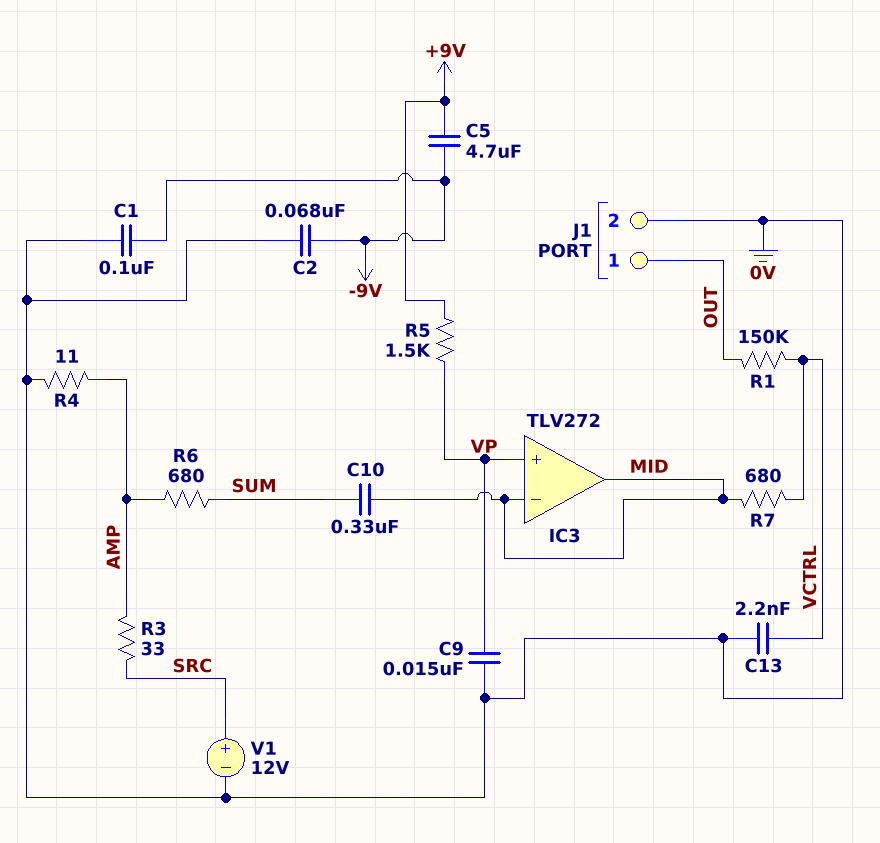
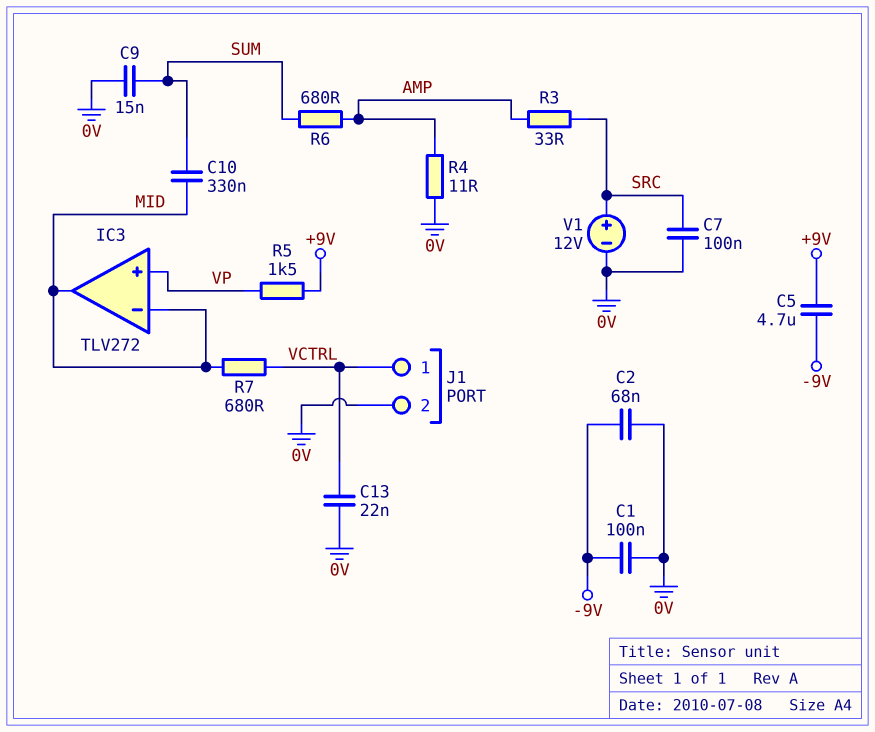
C7: none -> 100nF (0V, SRC)
C9: 15nF (0V, VP) -> 15nF (0V, SUM)
C13: 2.2nF (0V, VCTRL) -> 22nF (0V, VCTRL)
J1 pin 1: OUT -> VCTRL
R1: 150k (OUT, VCTRL) -> none

